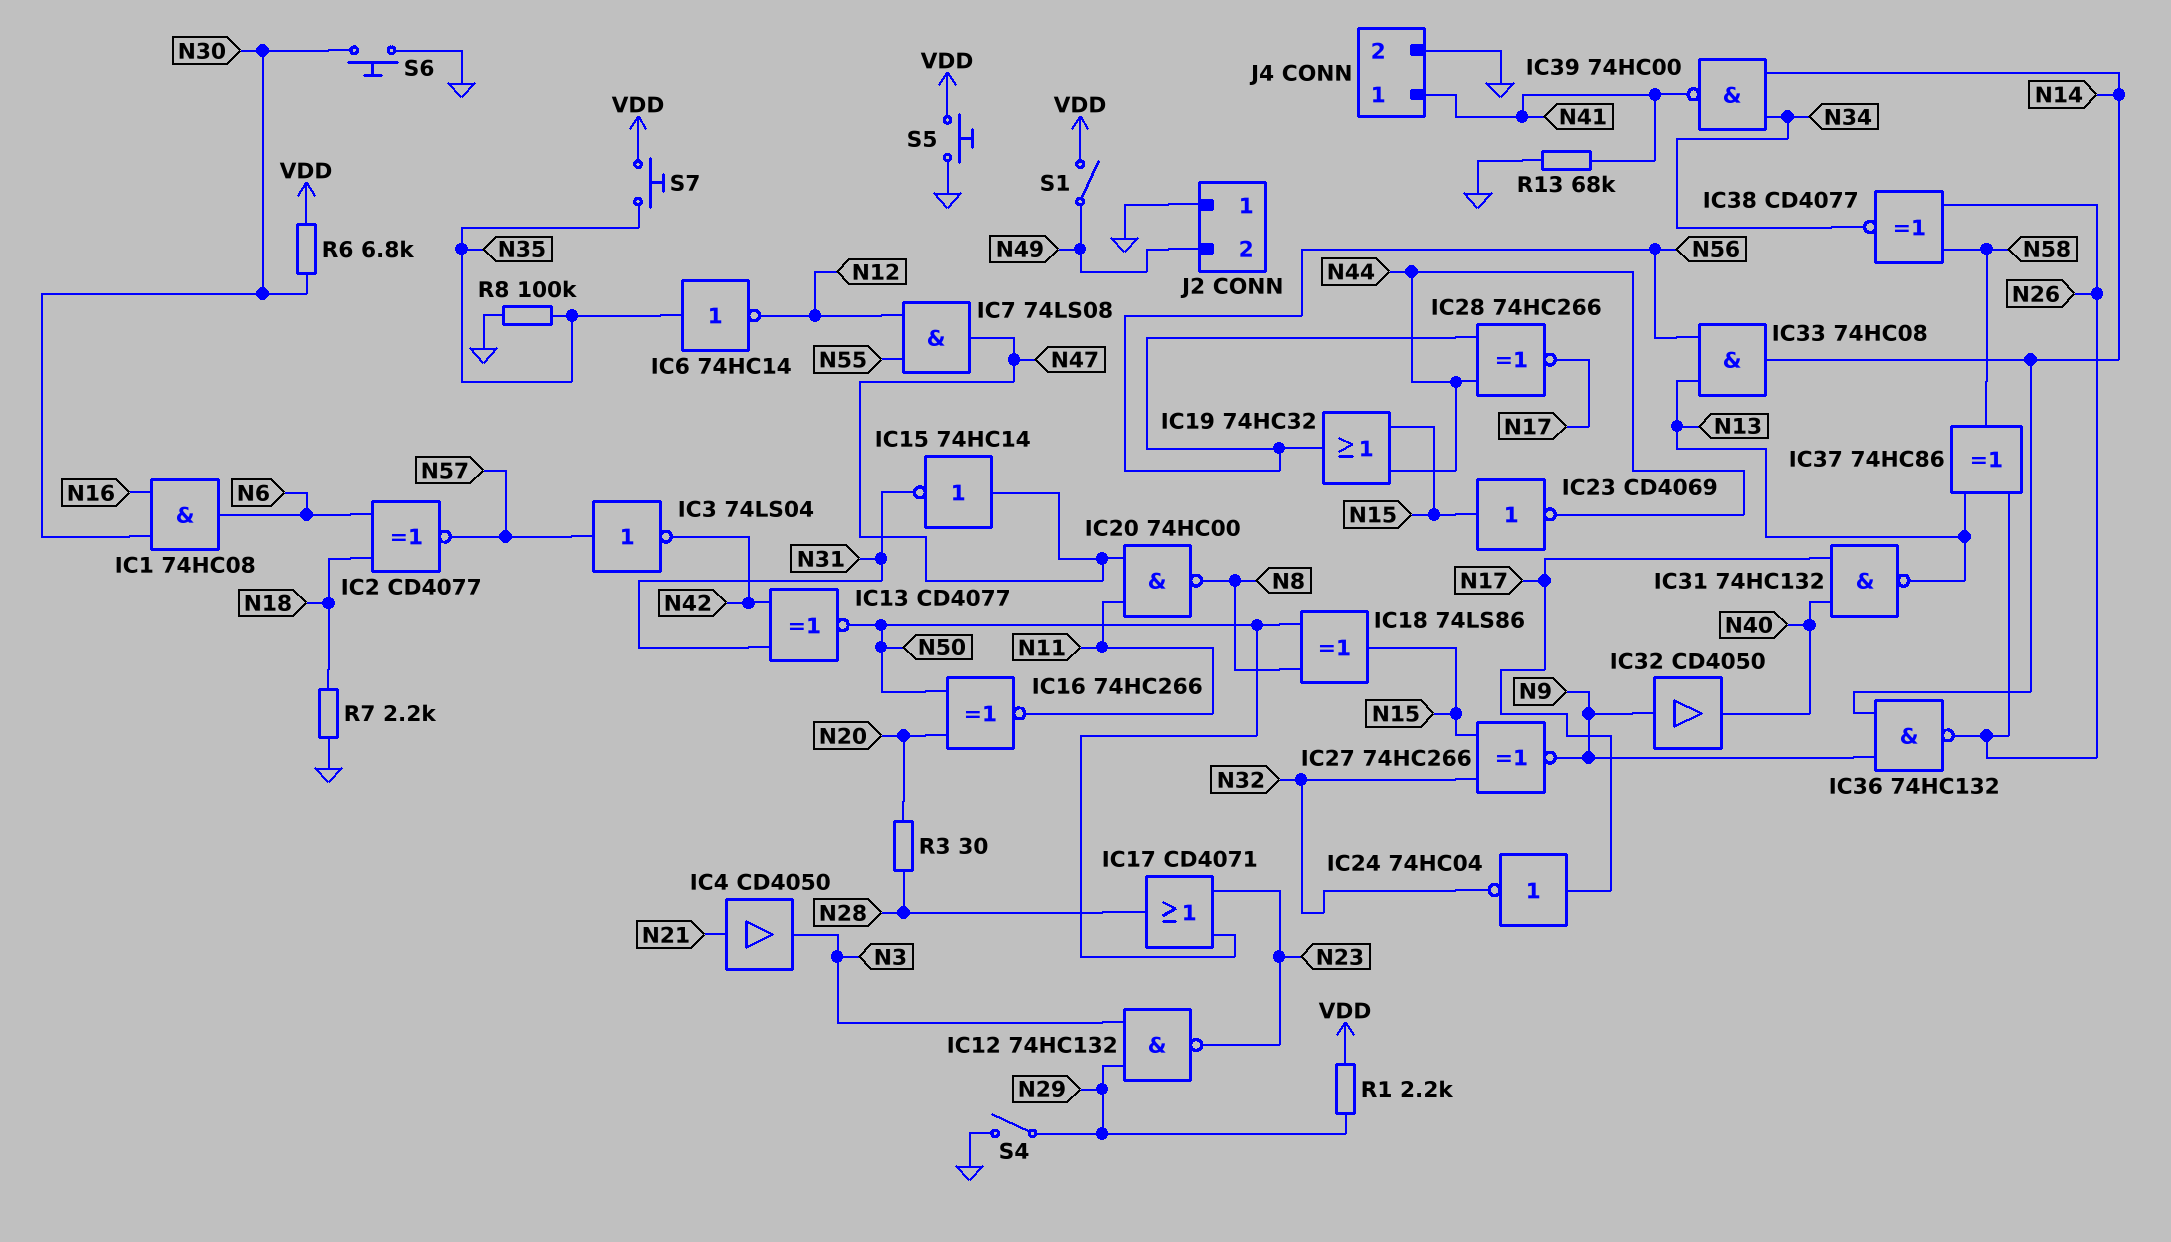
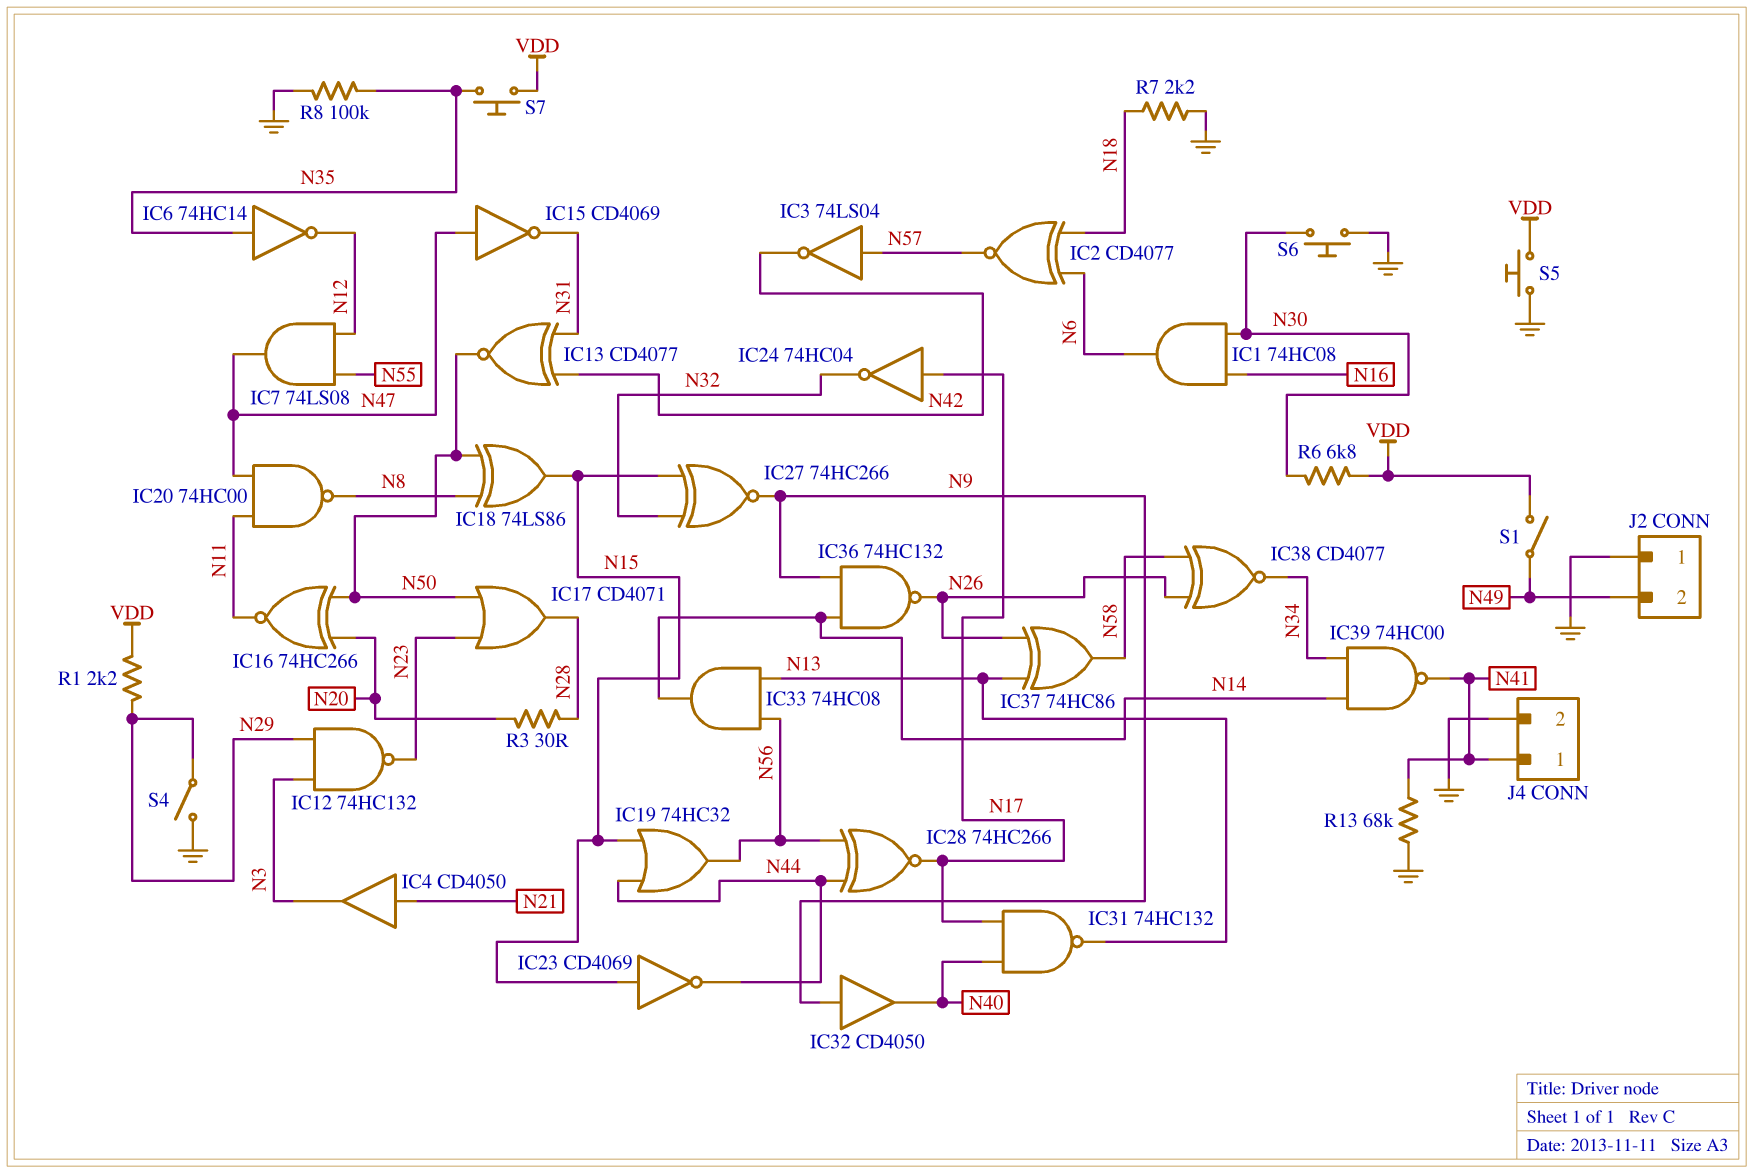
IC15: NOT 74HC14 (in N47, out N31) -> NOT CD4069 (in N47, out N31)

